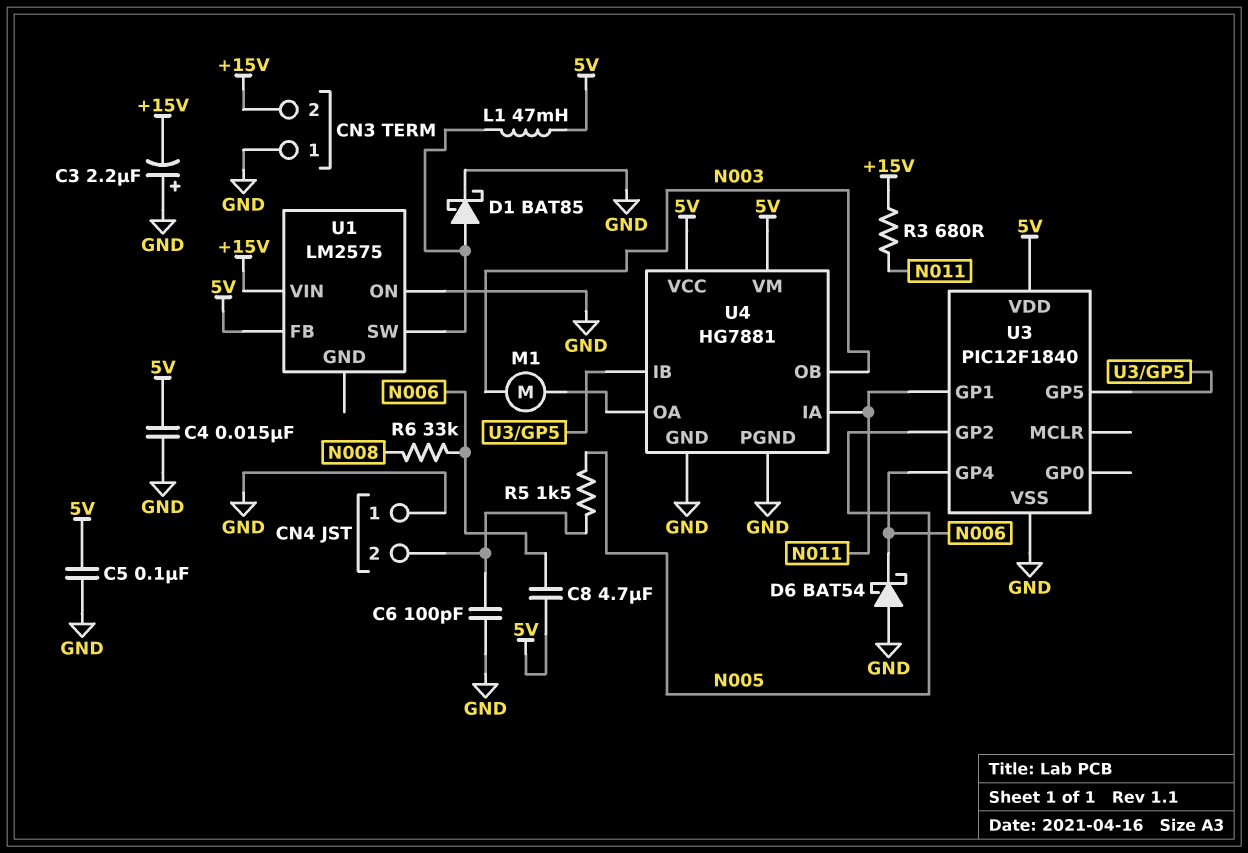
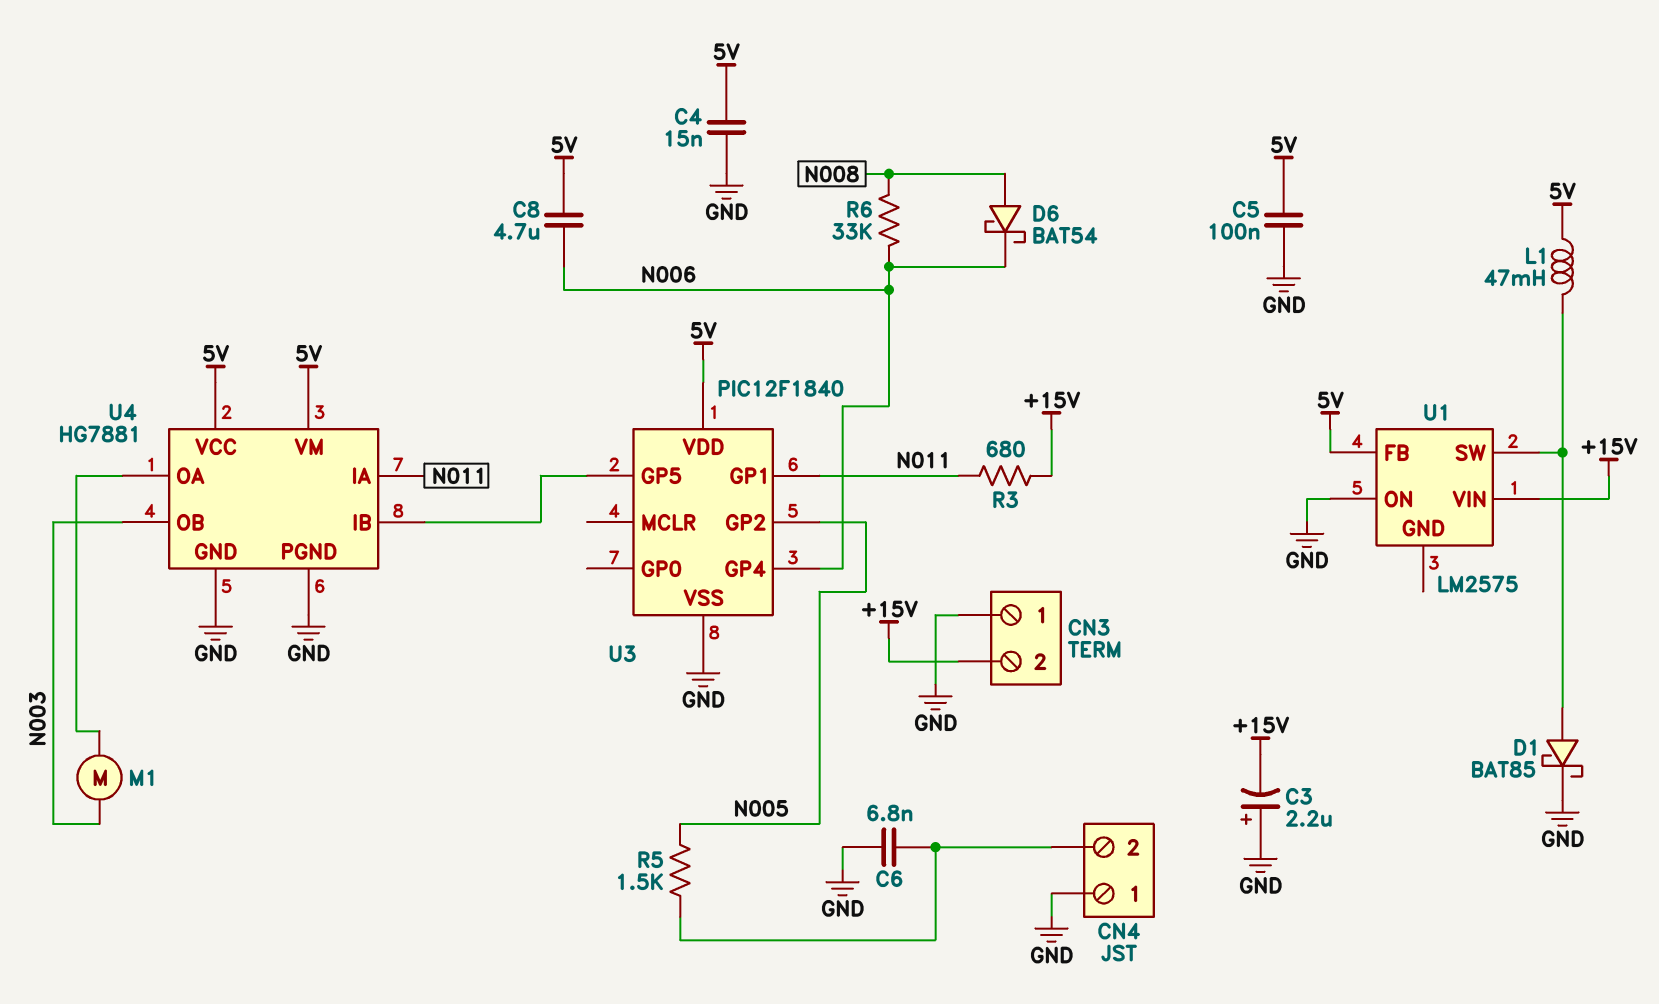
C6: 100pF (CN4/2, GND) -> 6.8nF (CN4/2, GND)
D6: schottky BAT54 (A GND, K N006) -> schottky BAT54 (A N008, K N006)

